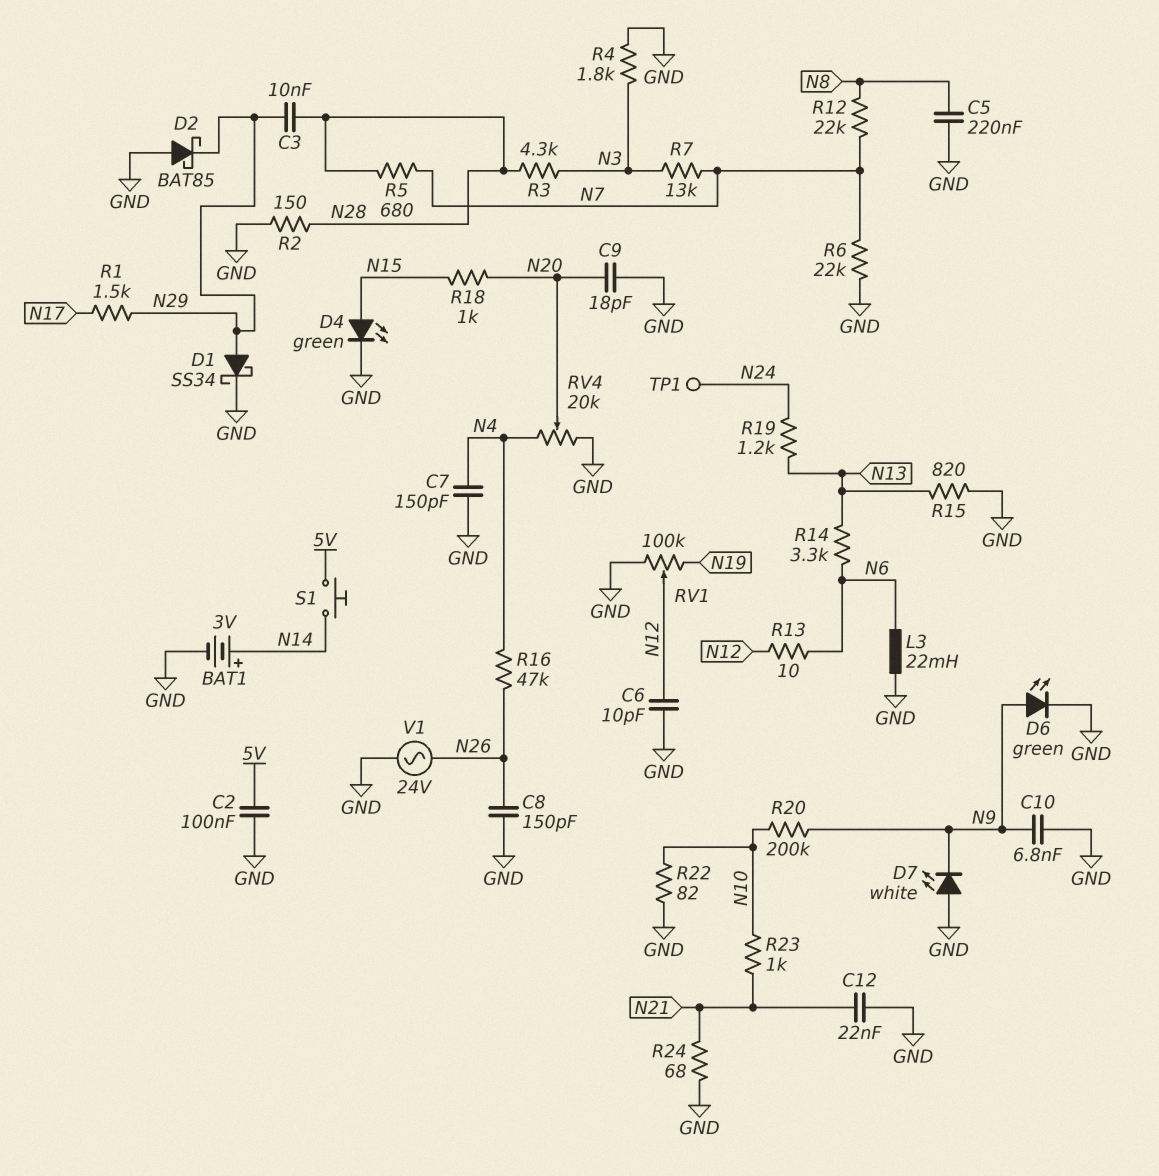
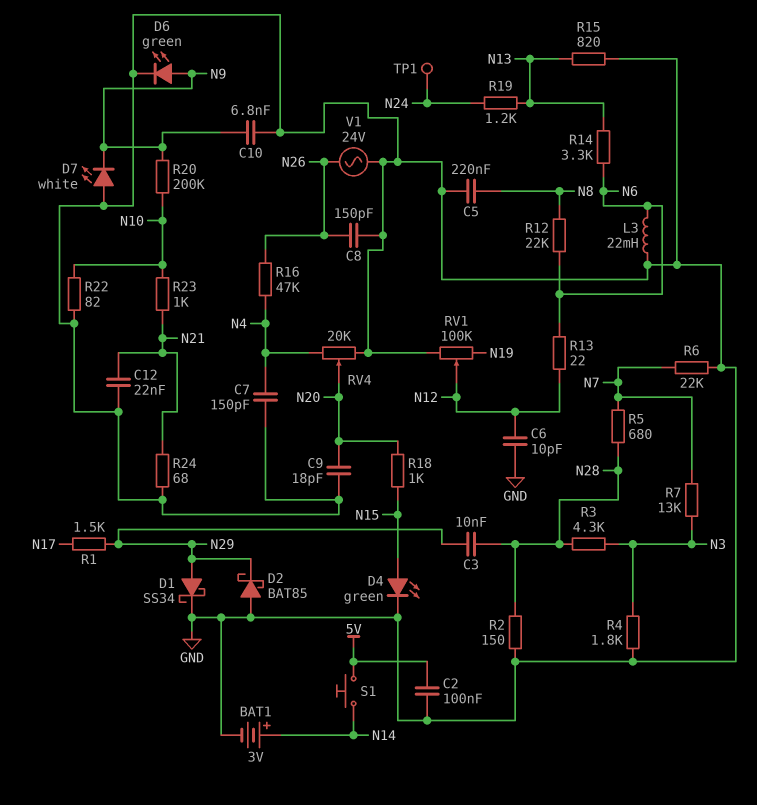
R12: 22k (N7, N8) -> 22k (N6, N8)
R13: 10 (N6, N12) -> 22 (N6, N12)

